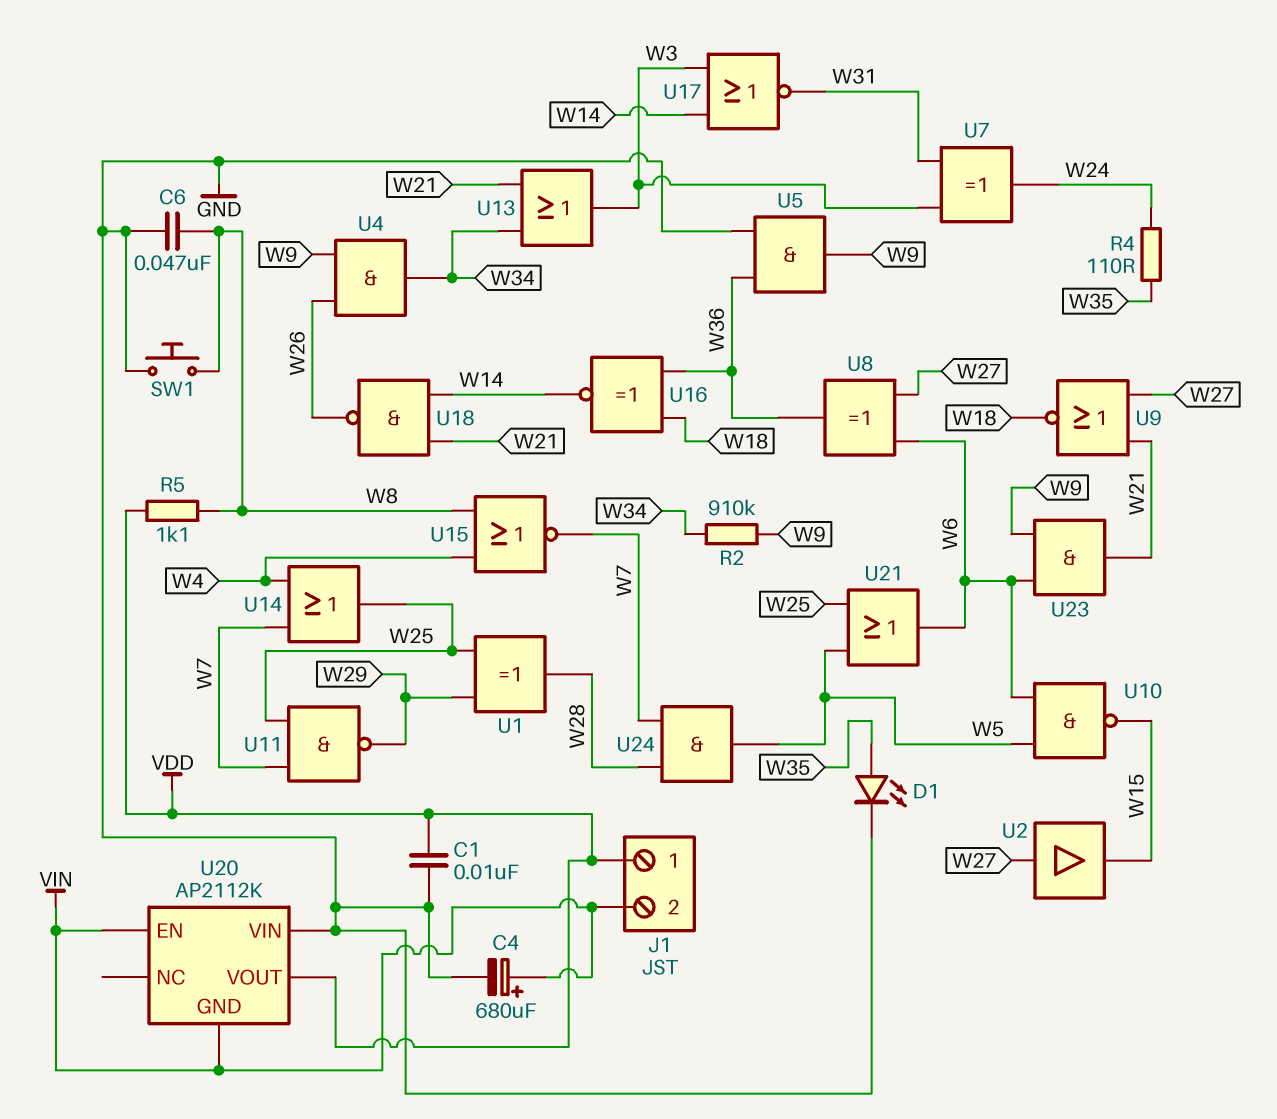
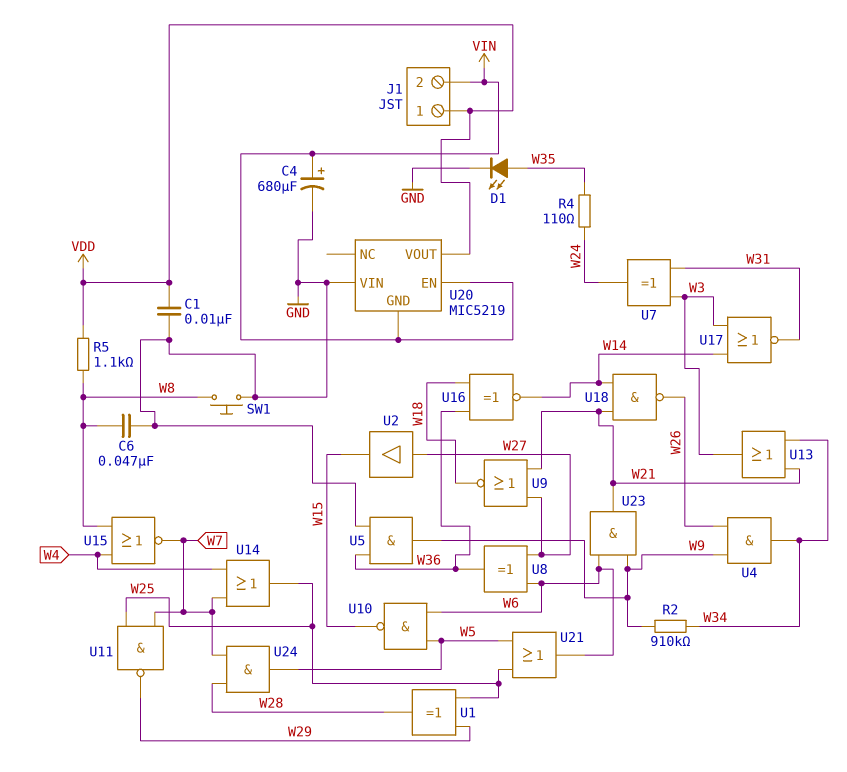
U20: AP2112K -> MIC5219

